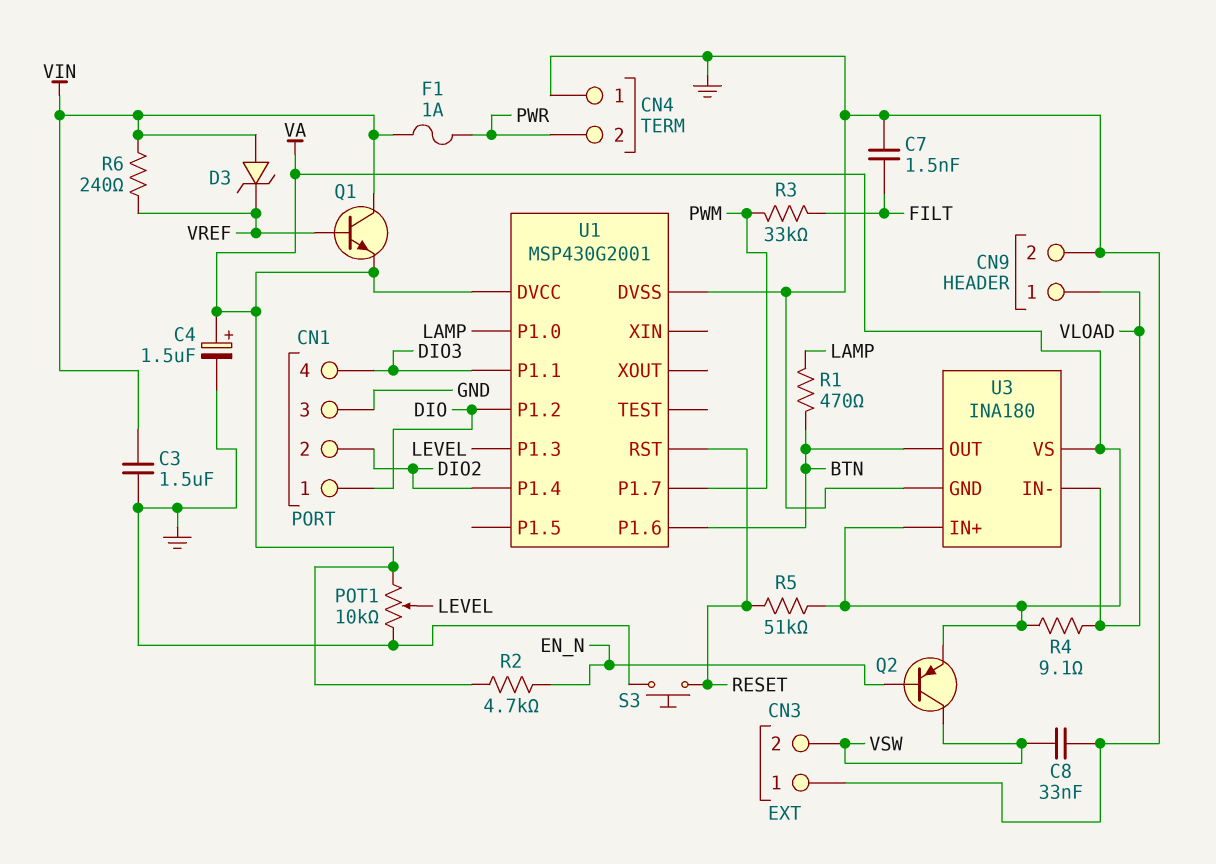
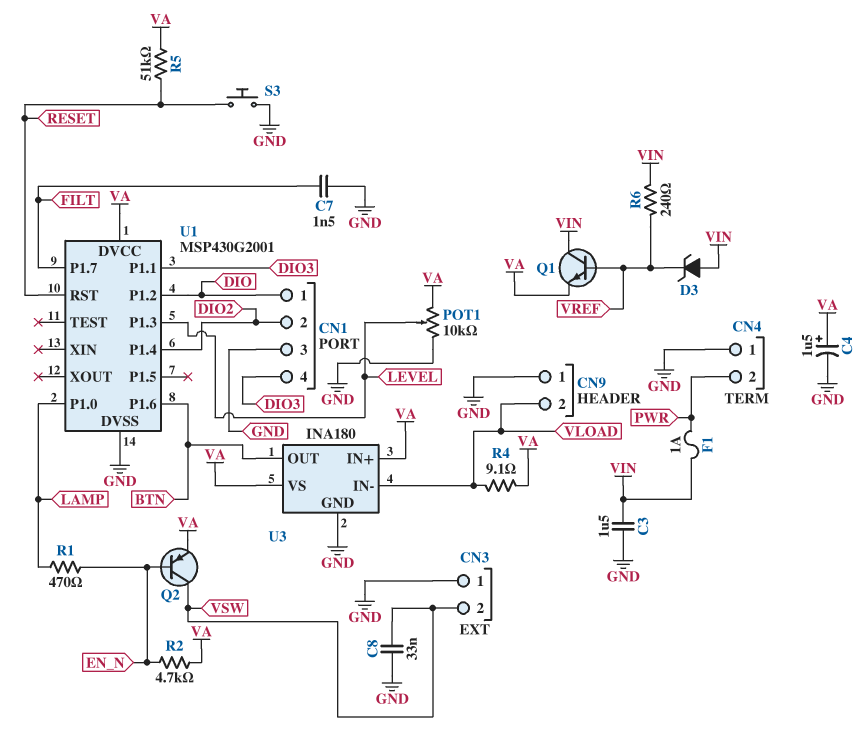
CN9 pin 1: VLOAD -> GND
CN9 pin 2: GND -> VLOAD
R1: 470 (BTN, LAMP) -> 470 (EN_N, LAMP)
R3: 33k (FILT, PWM) -> none
U1 pin P1.7: PWM -> FILT

